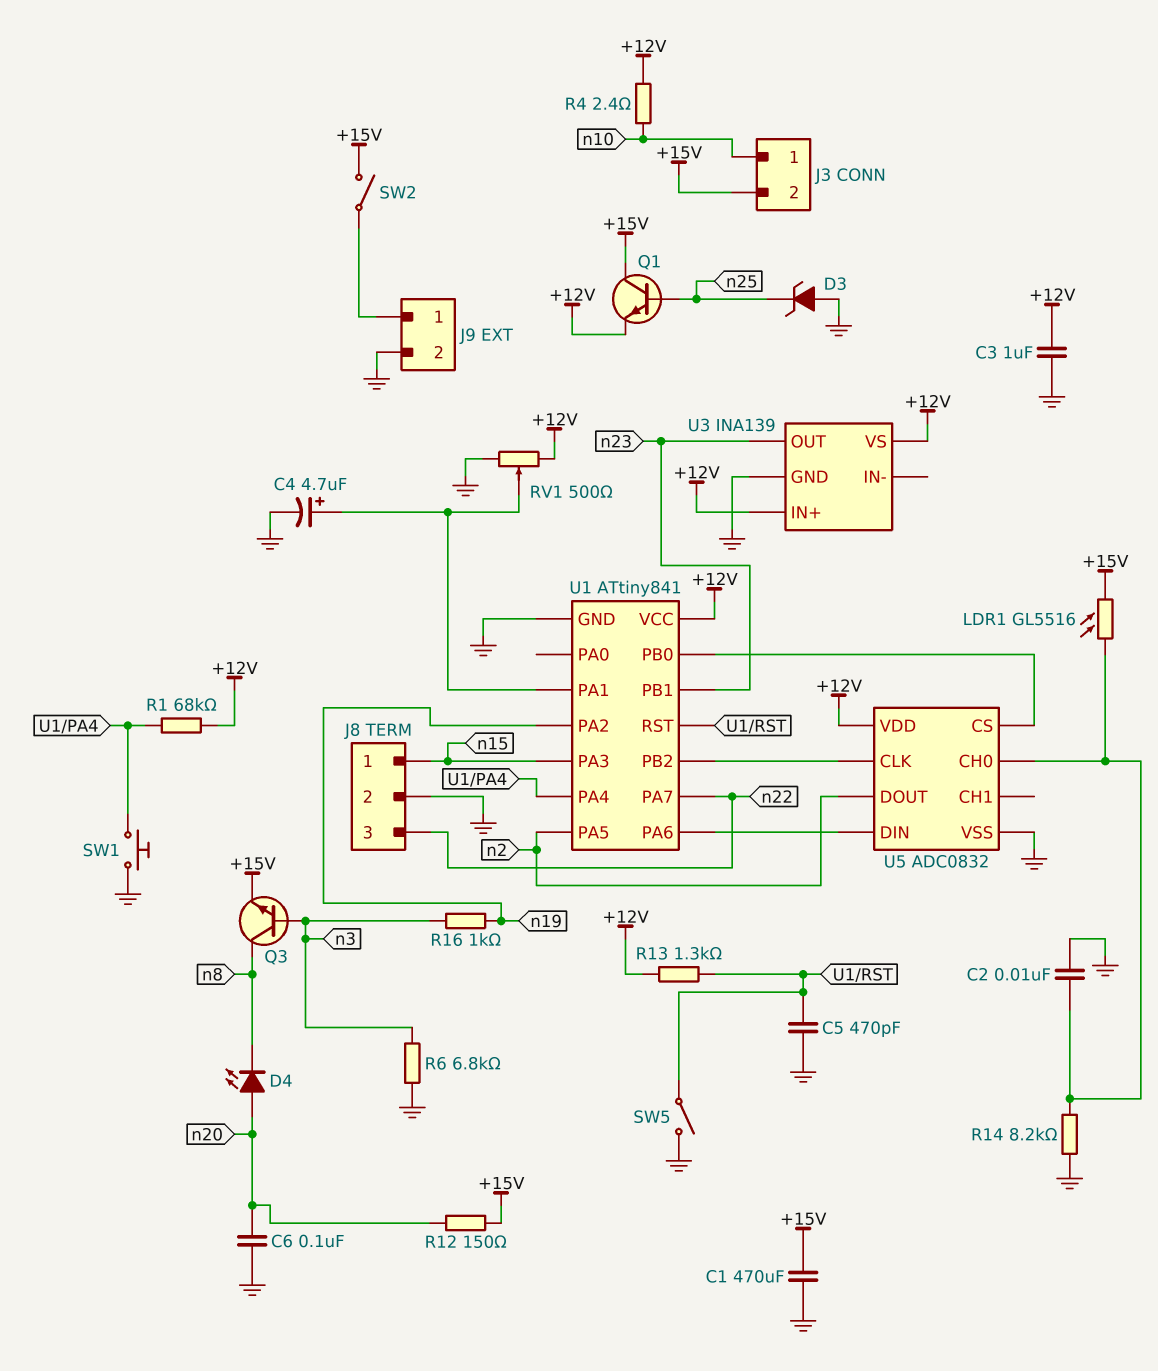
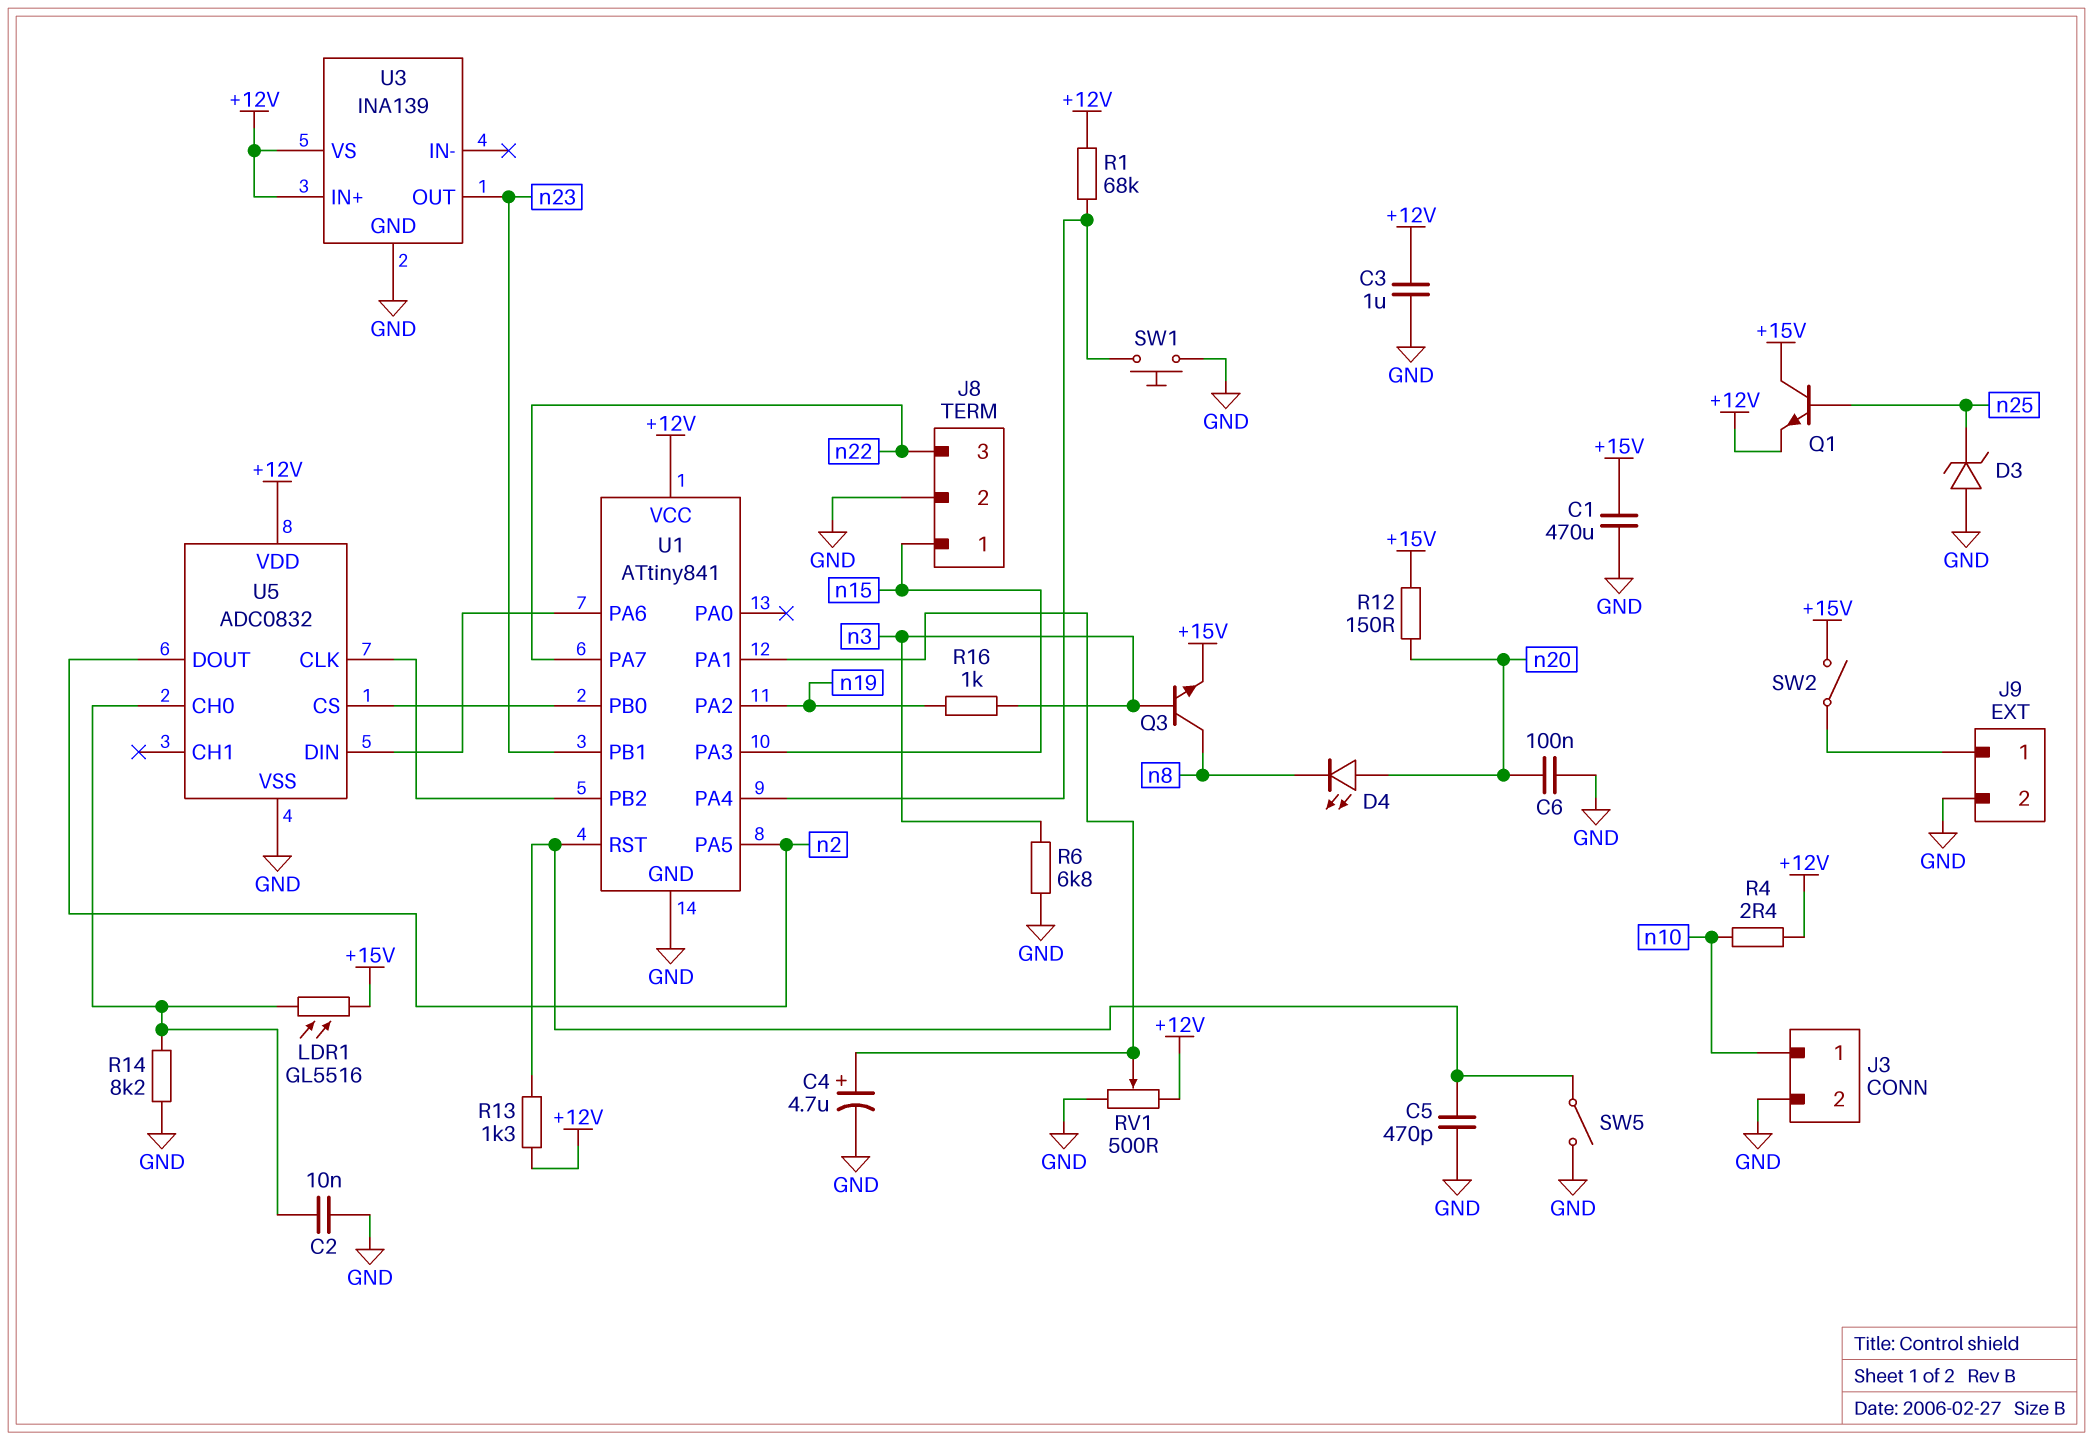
J3 pin 2: +15V -> GND

